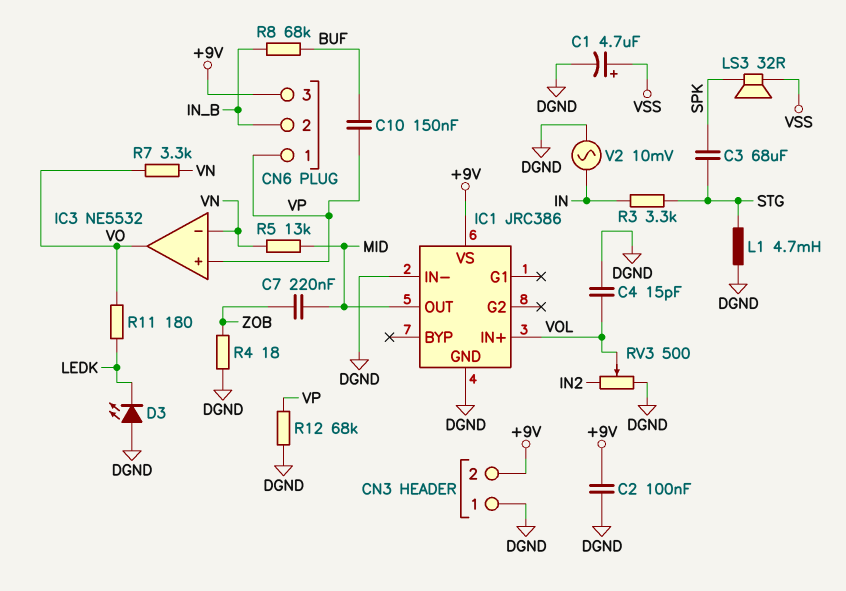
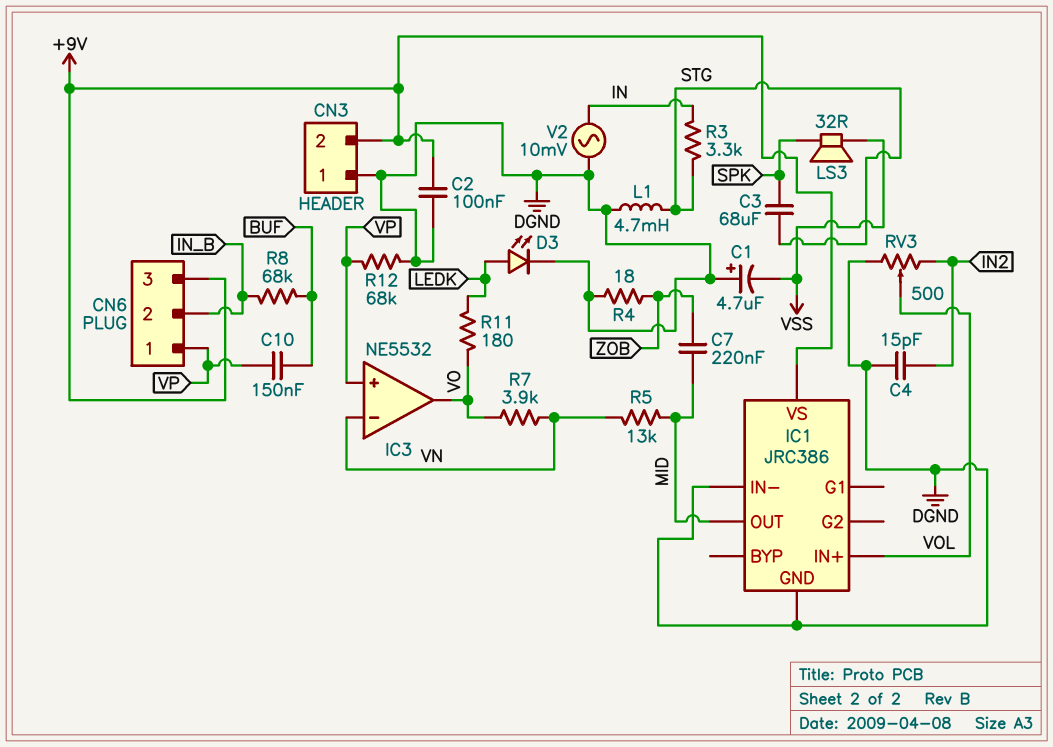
C1: 4.7uF (plus VSS, minus DGND) -> 4.7uF (plus DGND, minus VSS)
C4: 15pF (DGND, VOL) -> 15pF (DGND, IN2)
D3: LED (A DGND, K LEDK) -> LED (A LEDK, K DGND)
R7: 3.3k (VN, VO) -> 3.9k (VN, VO)

